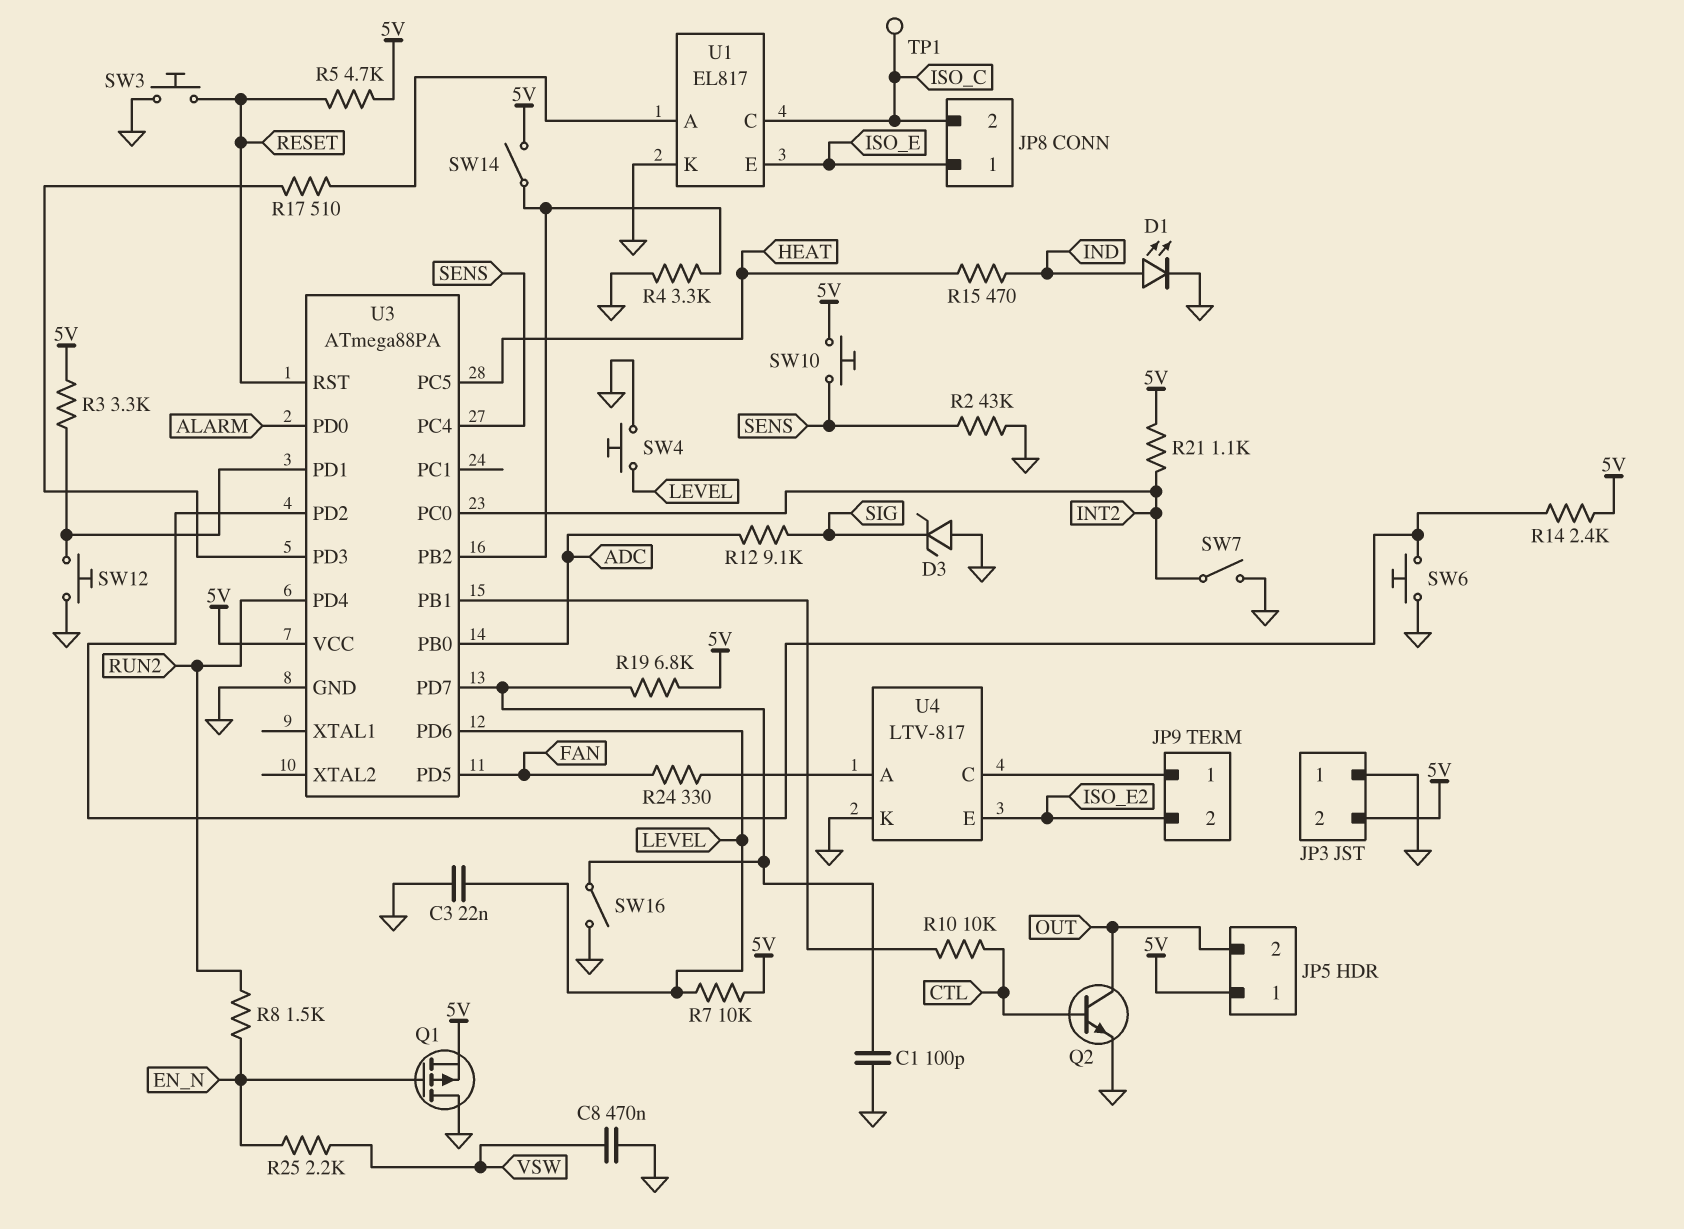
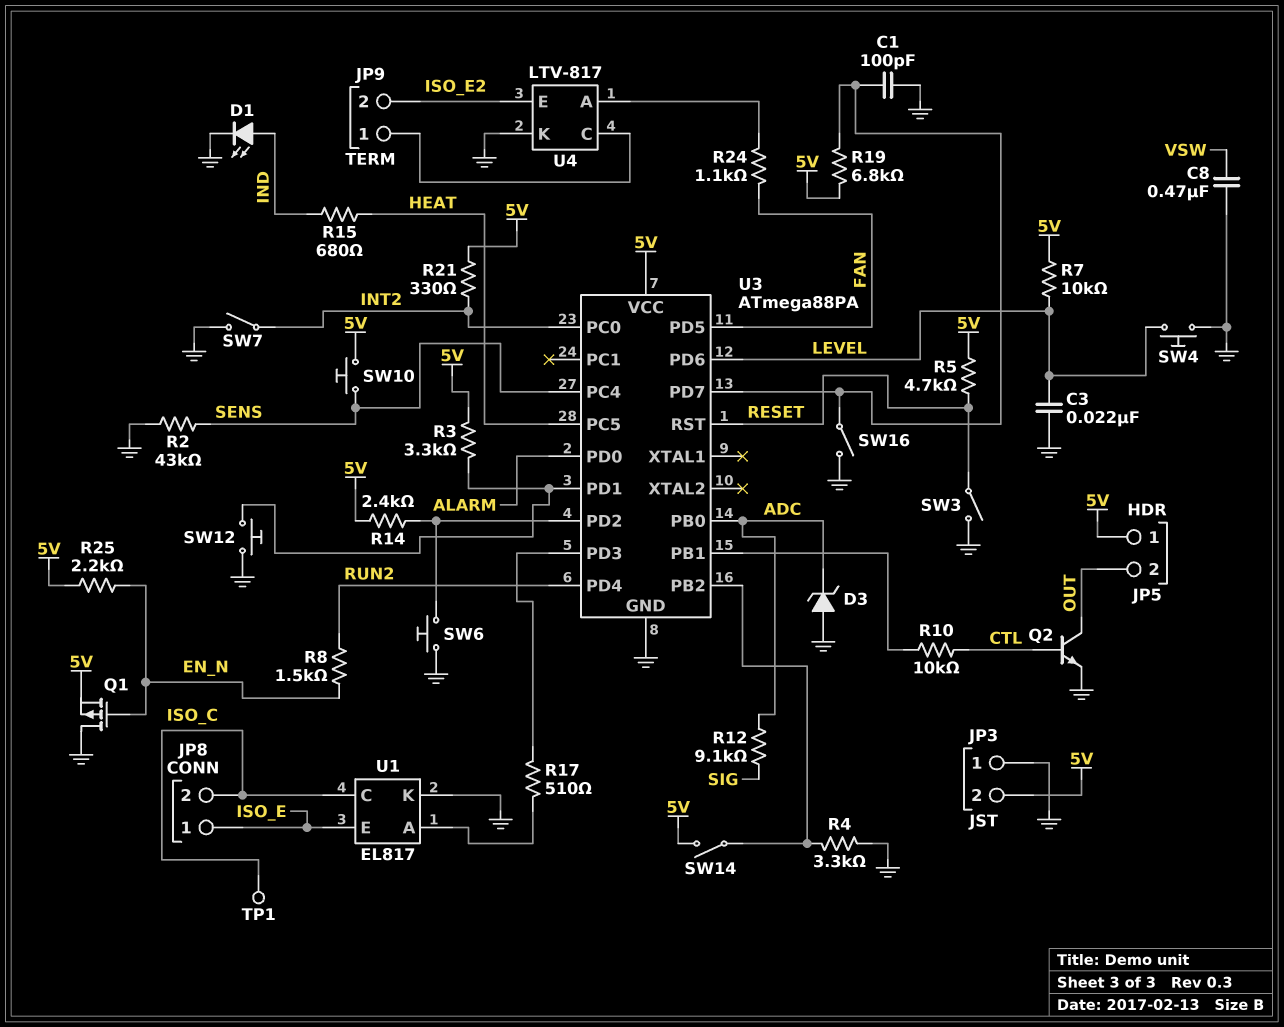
D3: zener (A GND, K SIG) -> zener (A GND, K ADC)
R15: 470 (HEAT, IND) -> 680 (HEAT, IND)
R21: 1.1k (5V, INT2) -> 330 (5V, INT2)
R24: 330 (FAN, U4/A) -> 1.1k (FAN, U4/A)
R25: 2.2k (EN_N, VSW) -> 2.2k (5V, EN_N)
SW3: button (GND, RESET) -> switch (GND, RESET)

